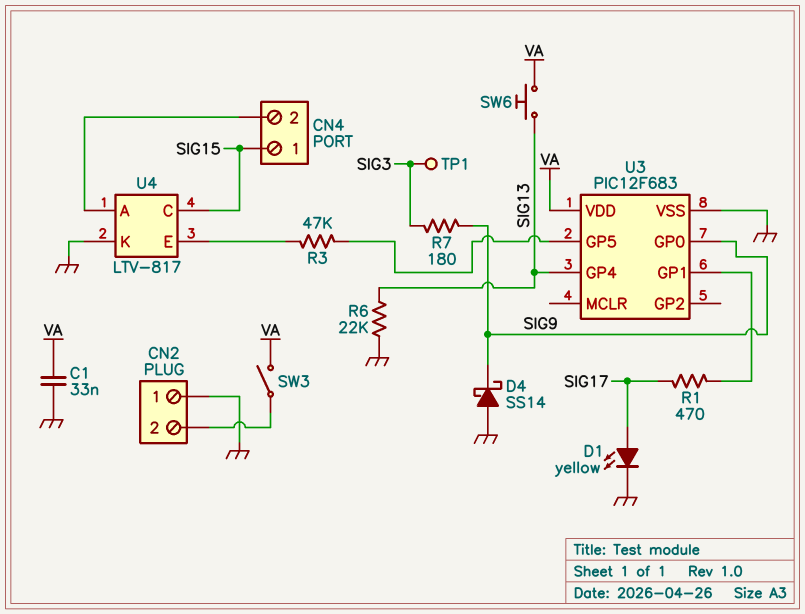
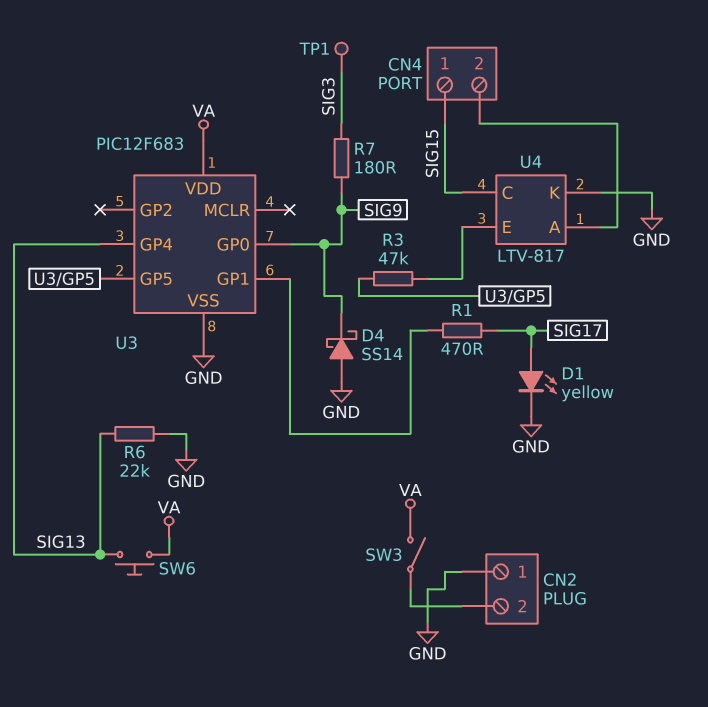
C1: 33nF (GND, VA) -> none

